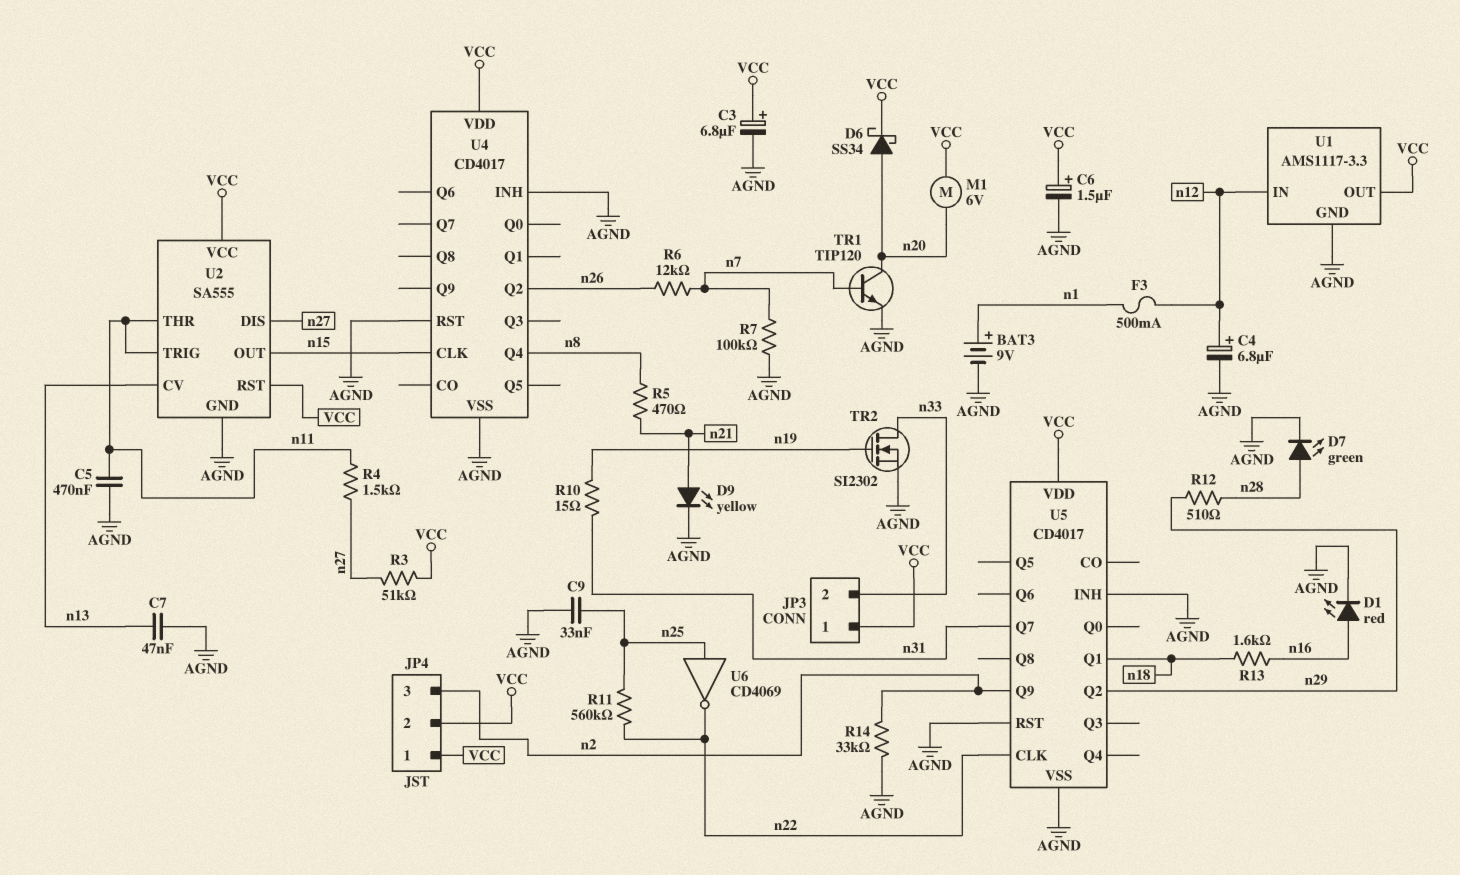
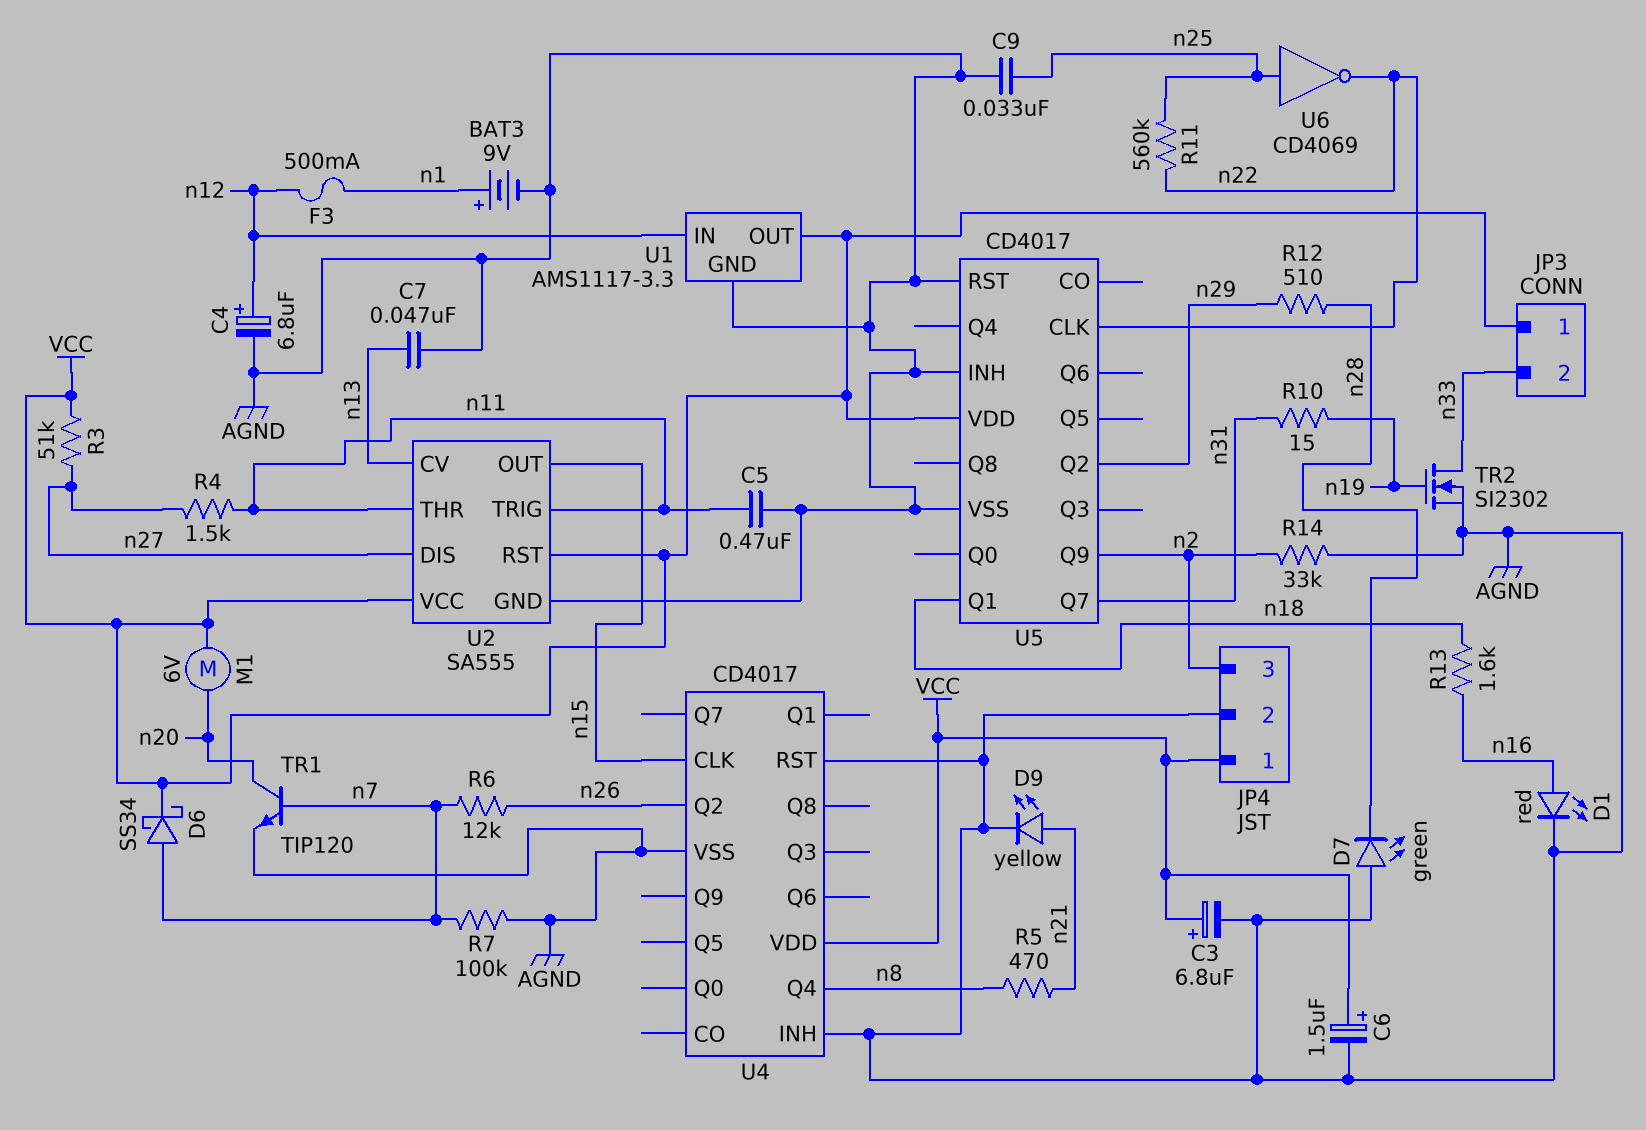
D6: schottky SS34 (A n20, K VCC) -> schottky SS34 (A n7, K VCC)
D7: LED green (A n28, K AGND) -> LED green (A AGND, K n28)
JP4 pin 2: VCC -> AGND

